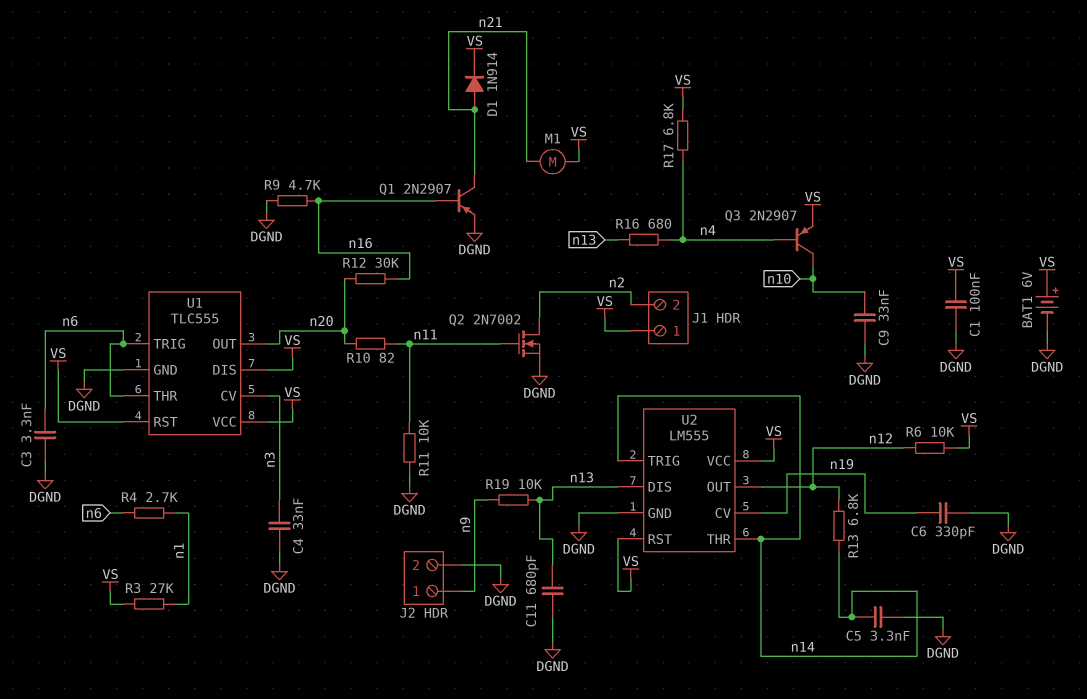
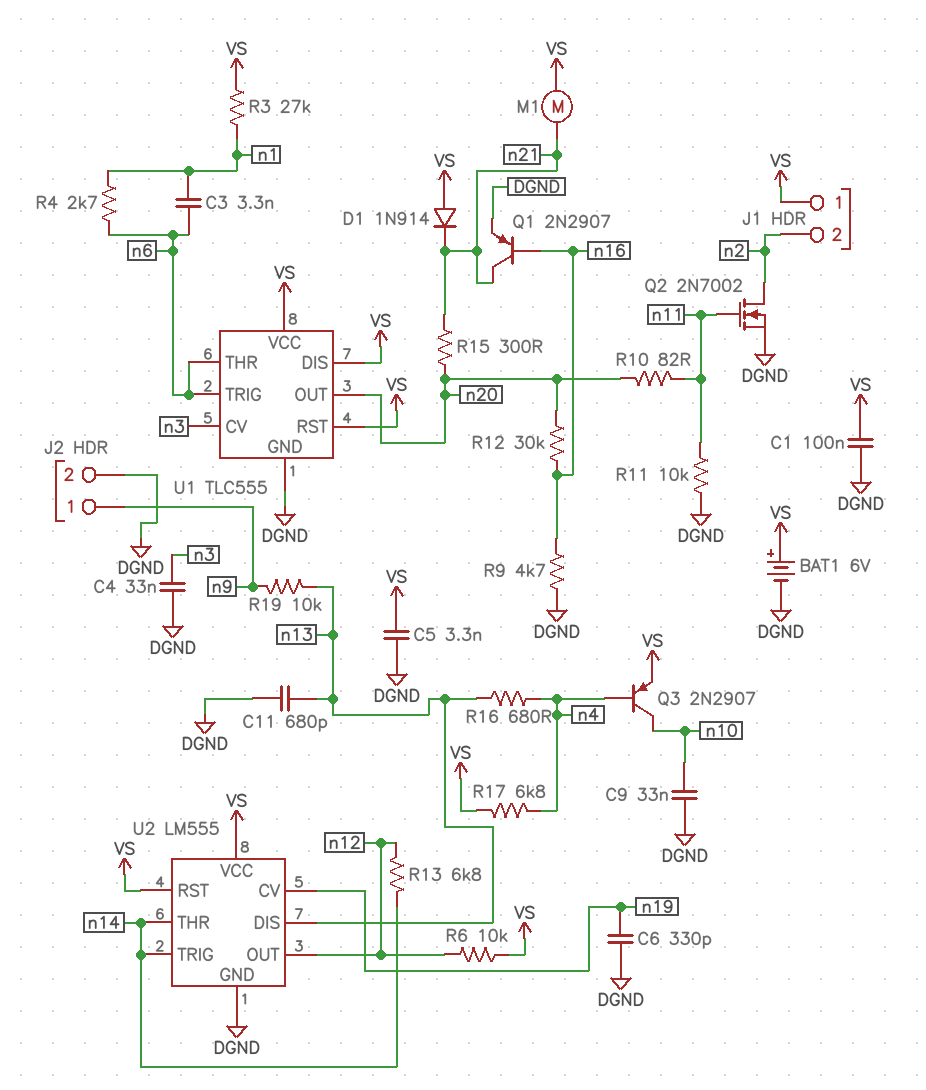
C3: 3.3nF (DGND, n6) -> 3.3nF (n1, n6)
C5: 3.3nF (DGND, n14) -> 3.3nF (DGND, VS)
D1: diode 1N914 (A n21, K VS) -> diode 1N914 (A VS, K n21)
R15: none -> 300 (n20, n21)

